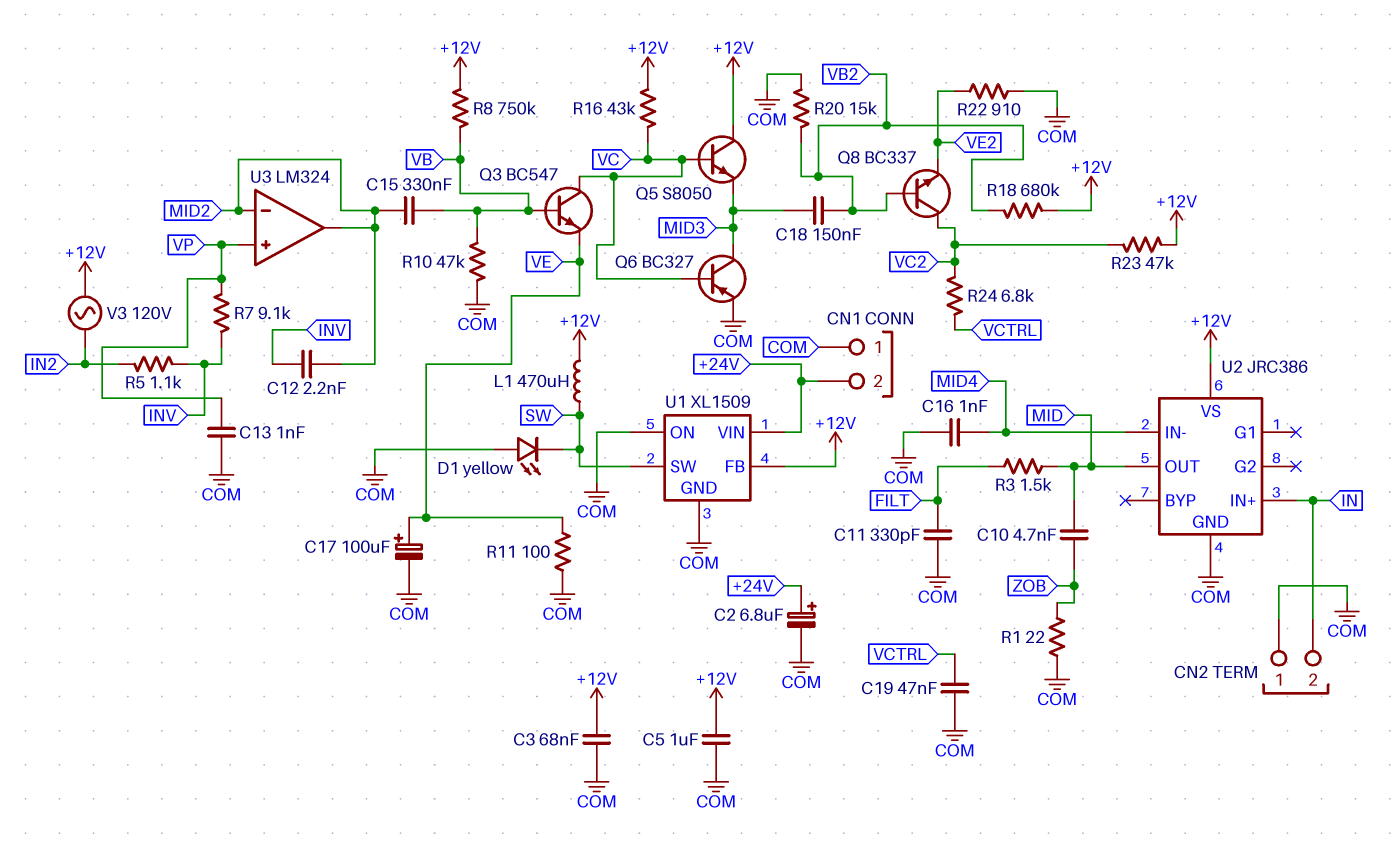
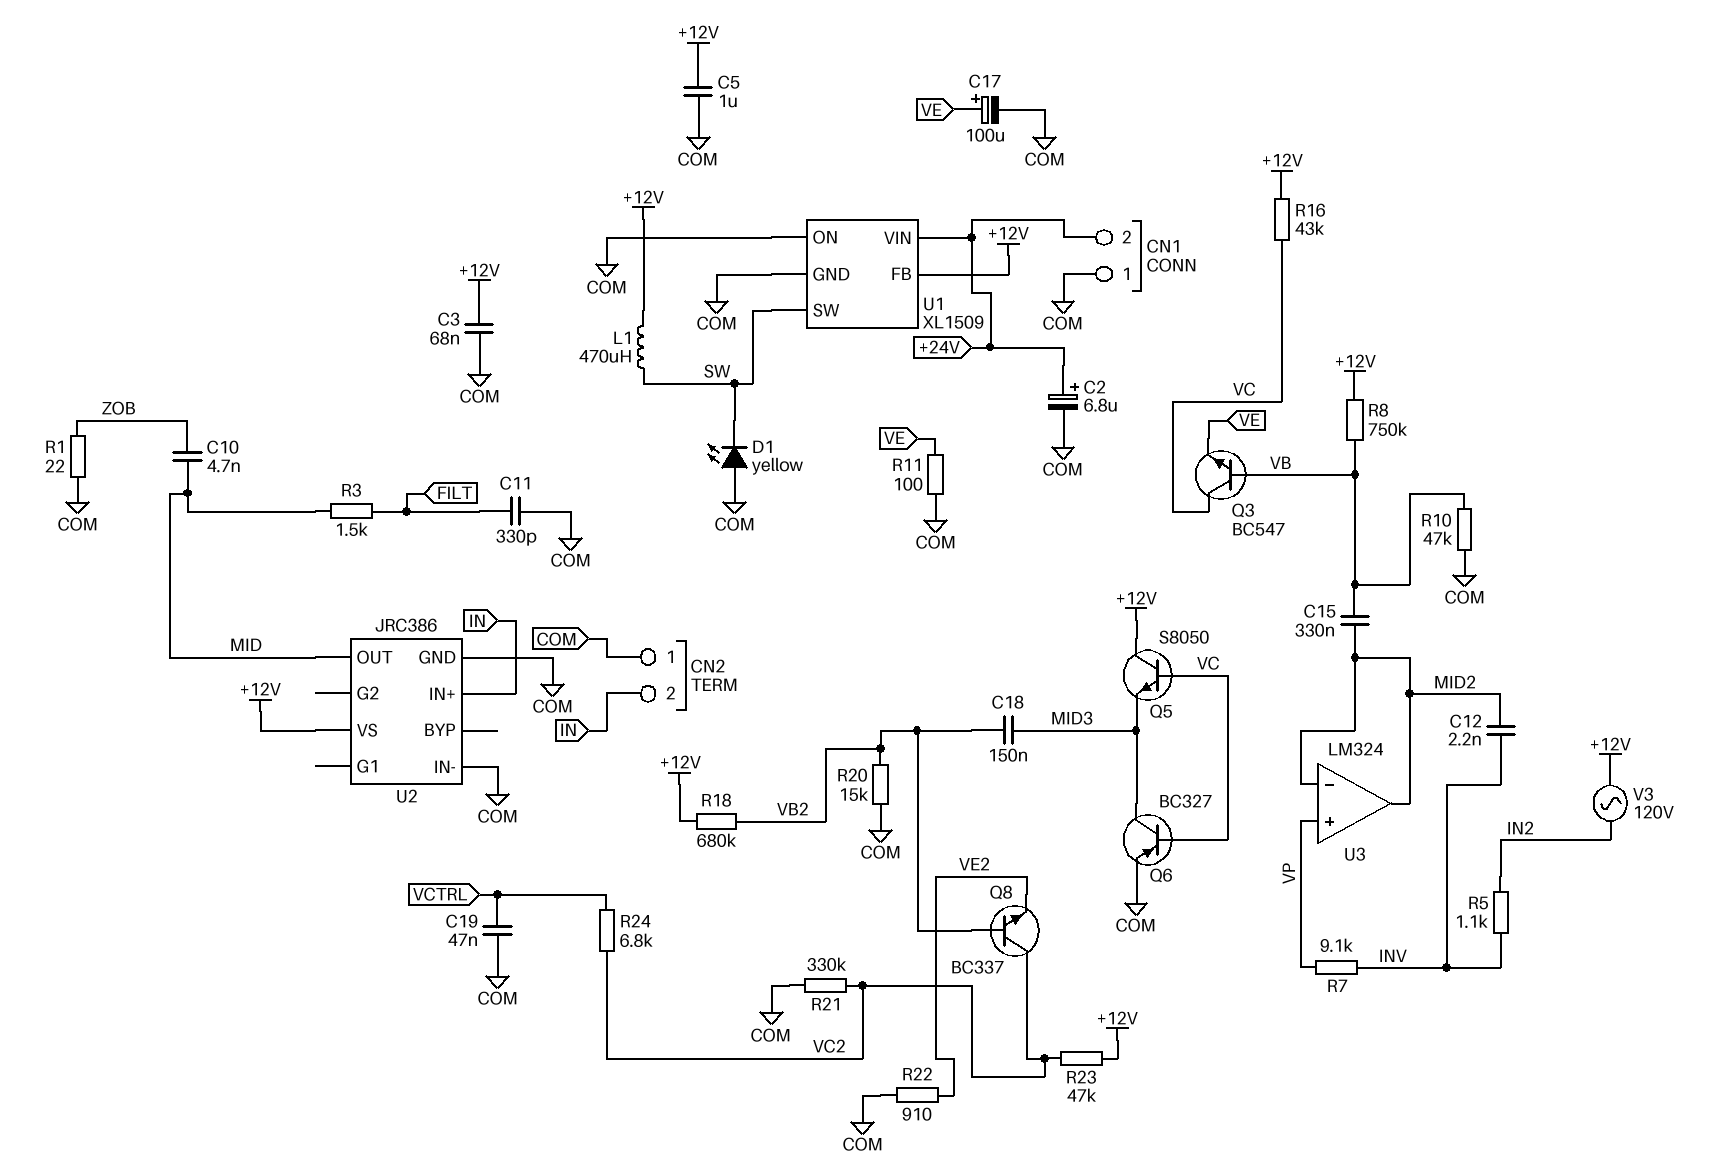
C13: 1nF (COM, VP) -> none
C16: 1nF (COM, MID4) -> none
R21: none -> 330k (COM, VC2)
U2 pin IN-: MID4 -> COM

